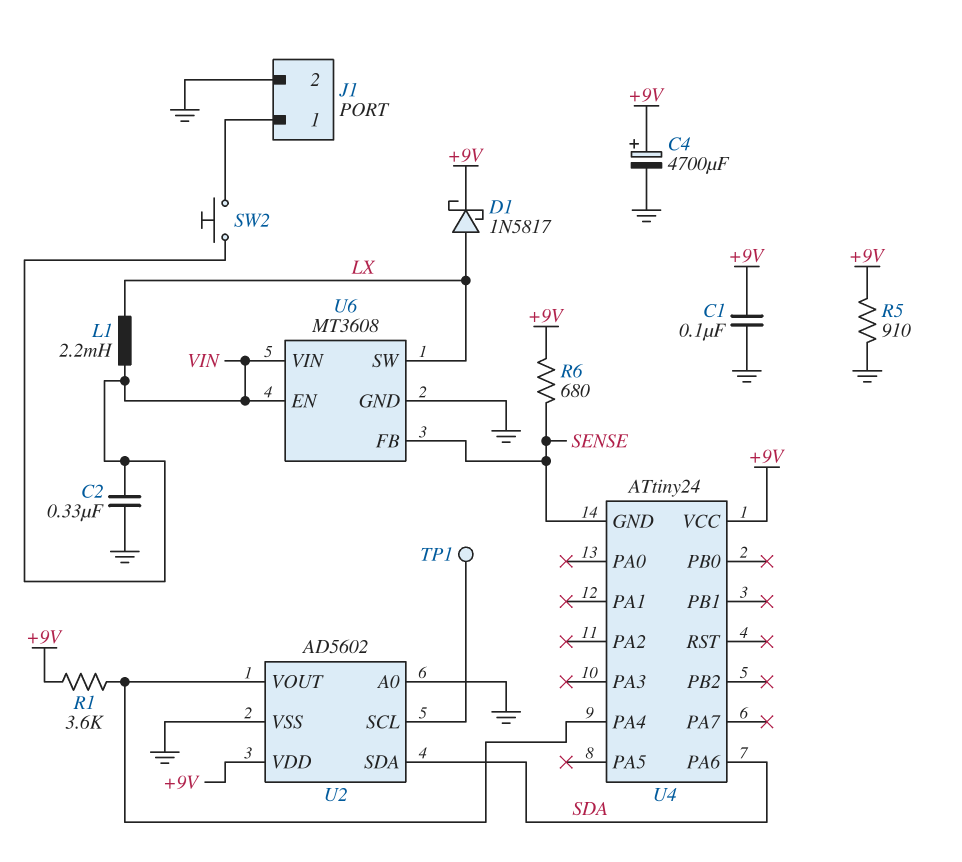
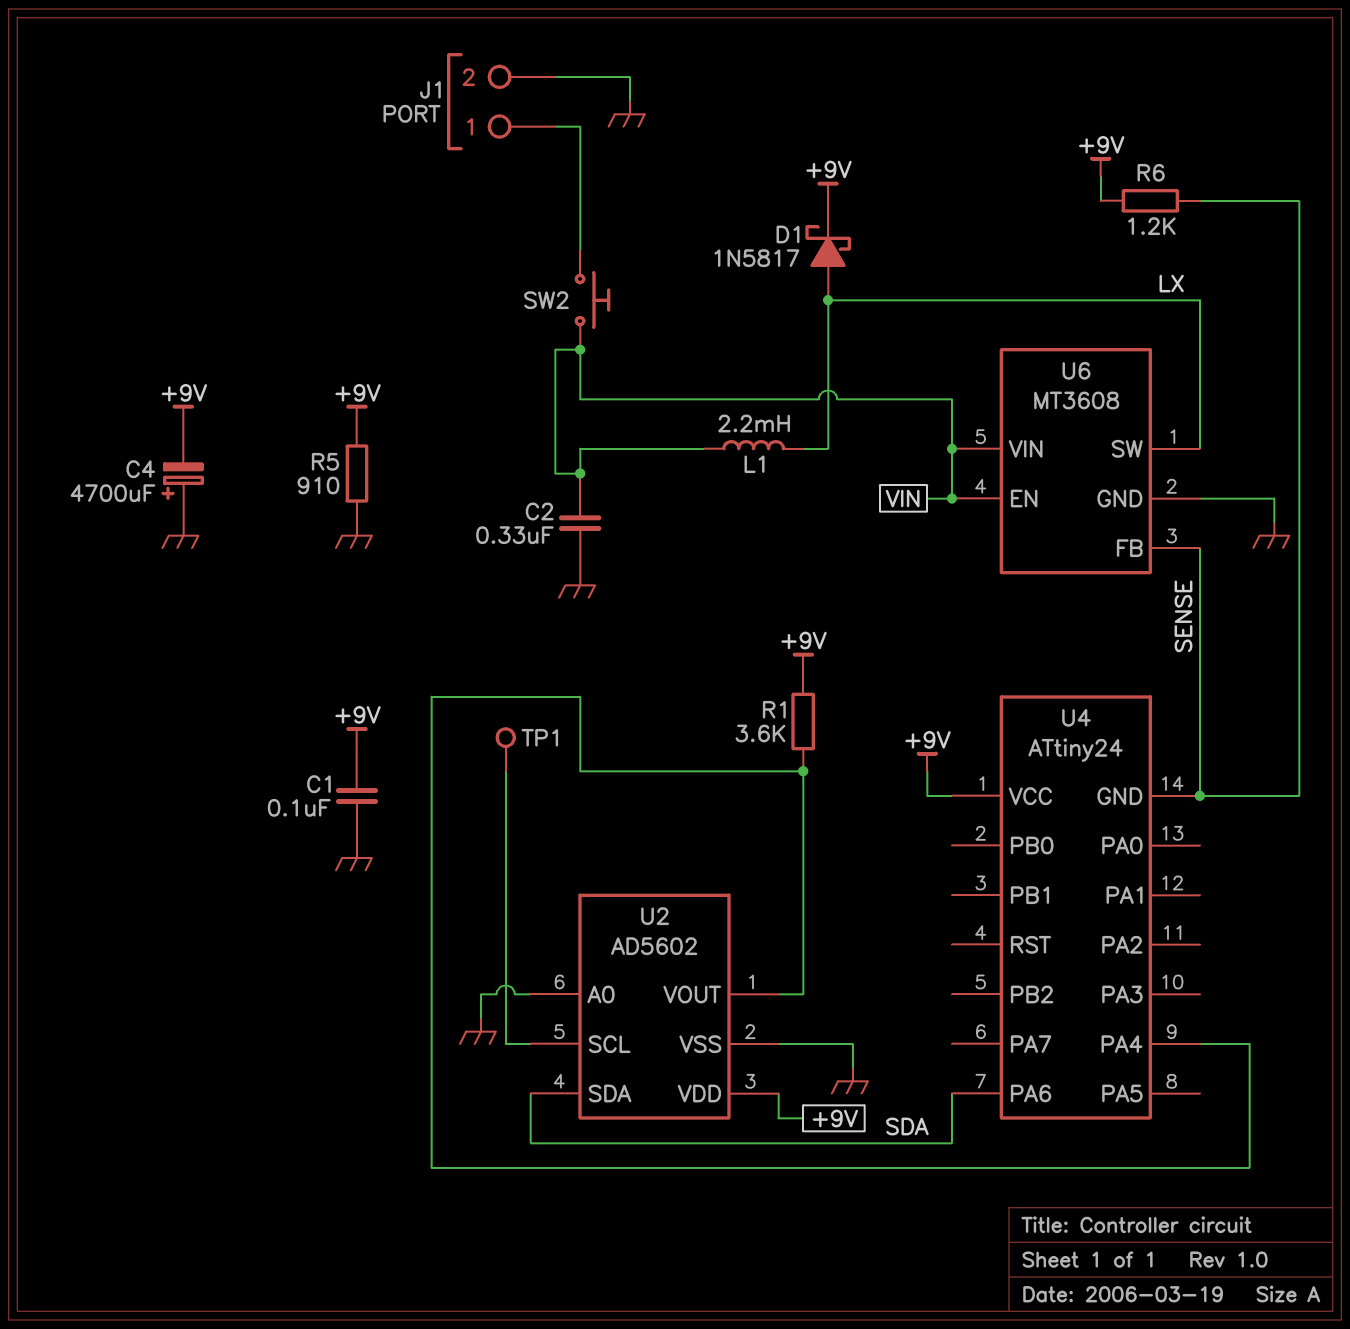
C4: 4700uF (plus +9V, minus GND) -> 4700uF (plus GND, minus +9V)
R6: 680 (+9V, SENSE) -> 1.2k (+9V, SENSE)

